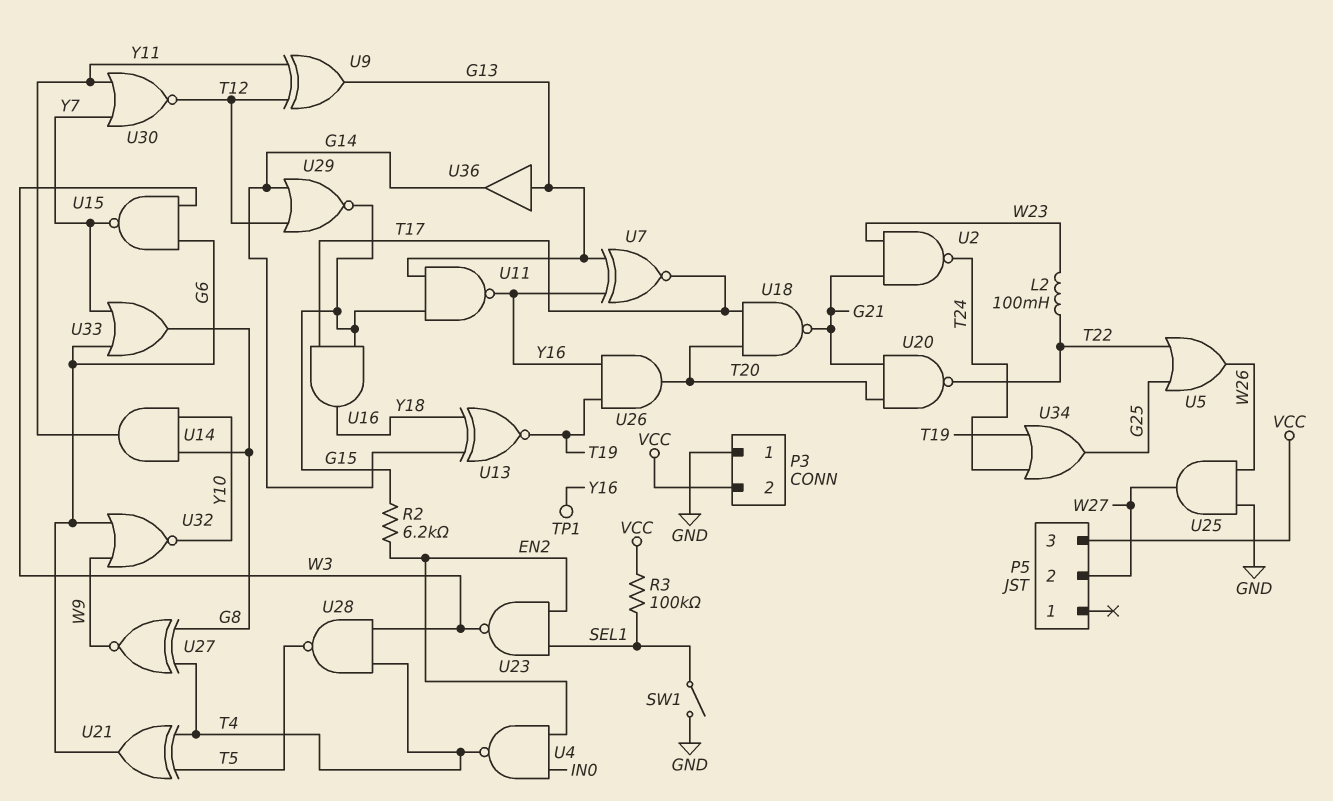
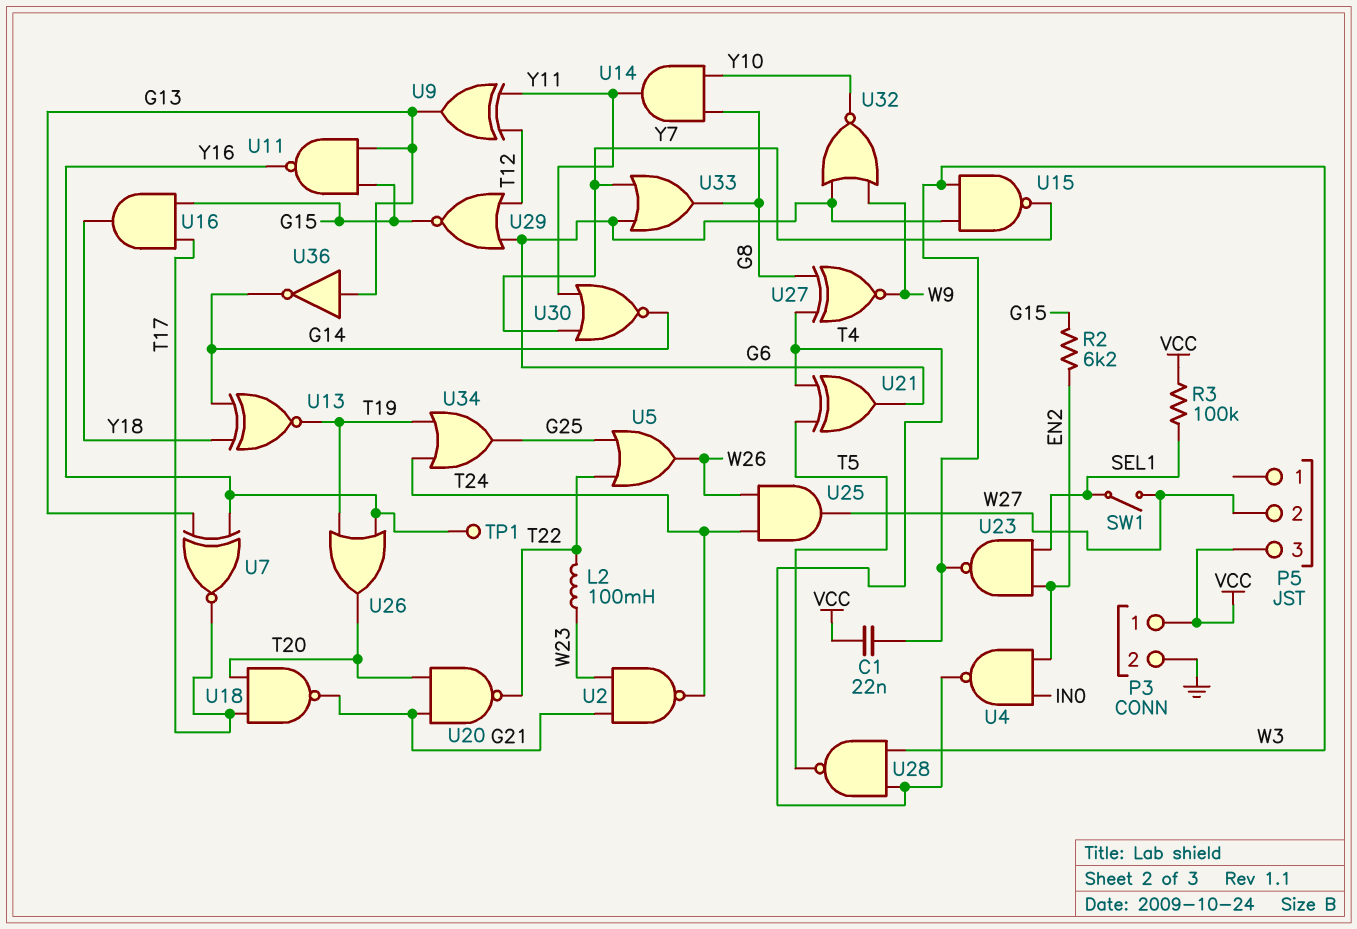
C1: none -> 22nF (VCC, W3)
P3 pin 1: GND -> VCC
P3 pin 2: VCC -> GND
SW1: switch (GND, SEL1) -> switch (SEL1, W27)
U25: AND (in GND, in W26, out W27) -> AND (in T24, in W26, out W27)
U26: AND (in T19, in Y16, out T20) -> OR (in T19, in Y16, out T20)
U29: NOR (in G14, in T12, out G15) -> NOR (in G6, in T12, out G15)
U30: NOR (in Y7, in Y11, out T12) -> NOR (in Y7, in Y11, out G14)
U36: buffer (in G13, out G14) -> NOT (in G13, out G14)

